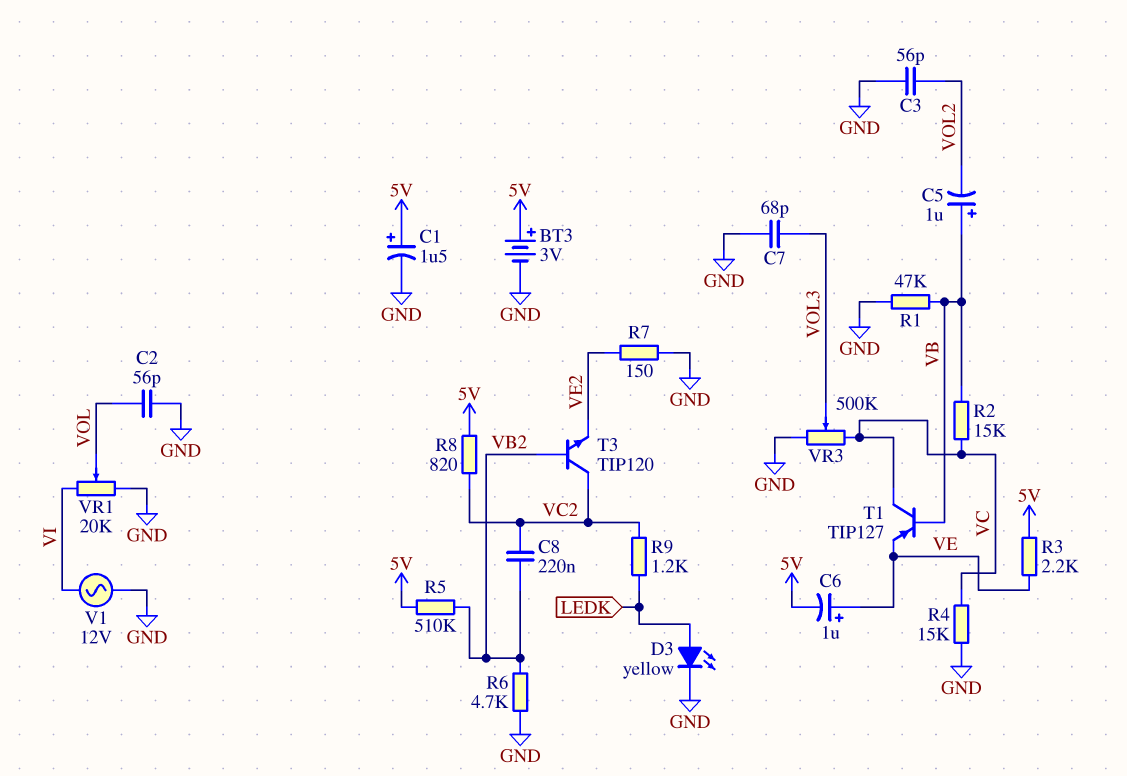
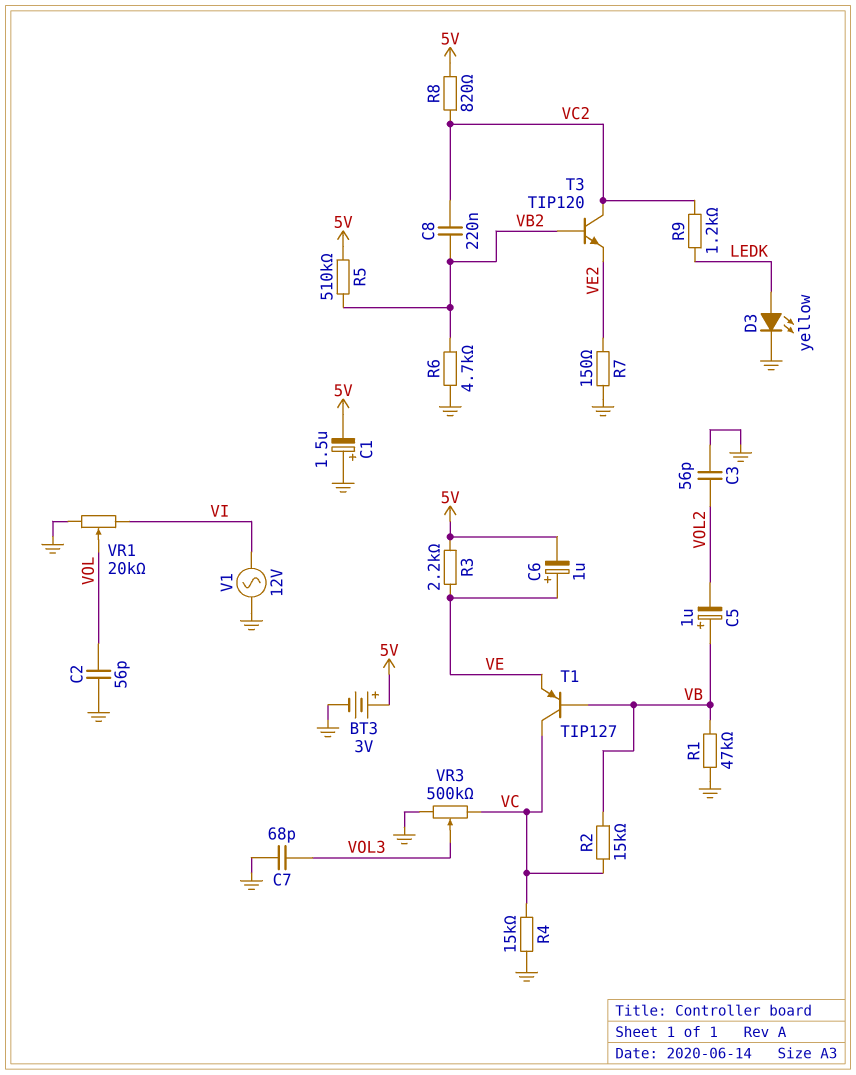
C1: 1.5uF (plus 5V, minus GND) -> 1.5uF (plus GND, minus 5V)

